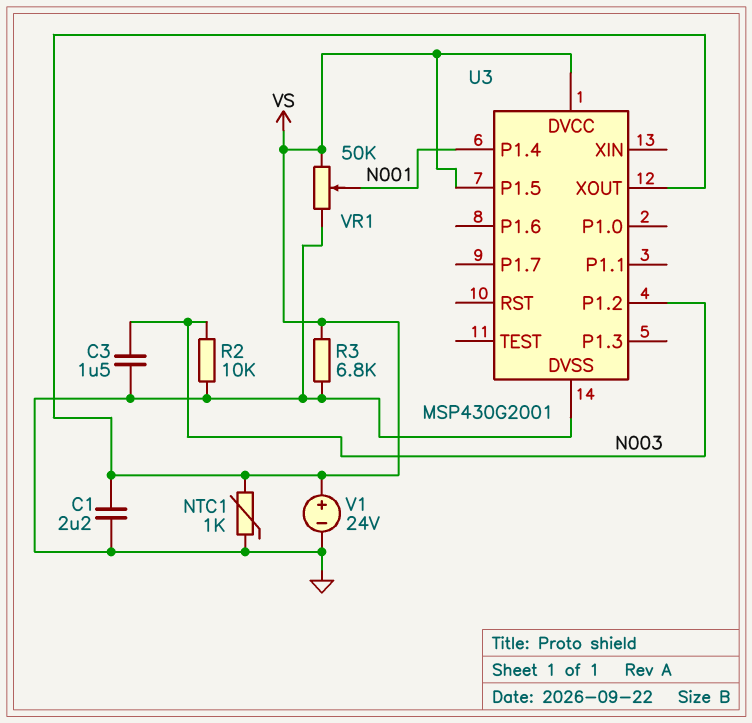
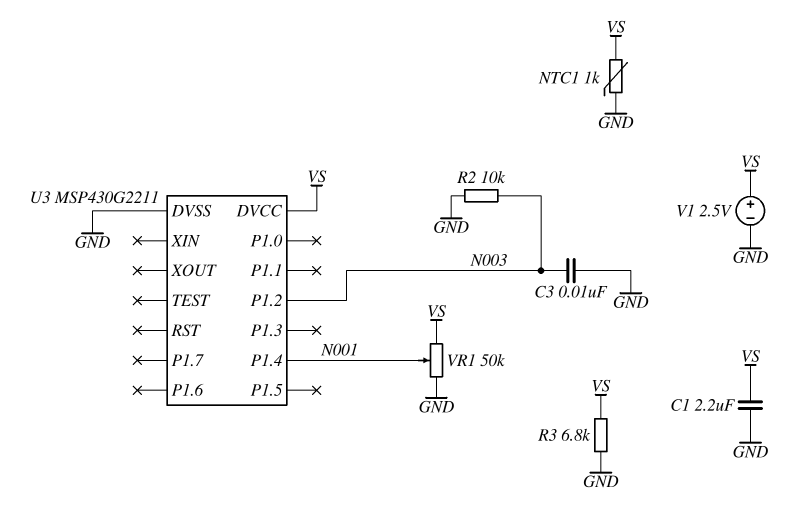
C3: 1.5uF (GND, N003) -> 10nF (GND, N003)
U3: MSP430G2001 -> MSP430G2211
U3 pin P1.5: VS -> none
U3 pin XOUT: VS -> none
V1: 24V (plus VS, minus GND) -> 2.5V (plus VS, minus GND)

